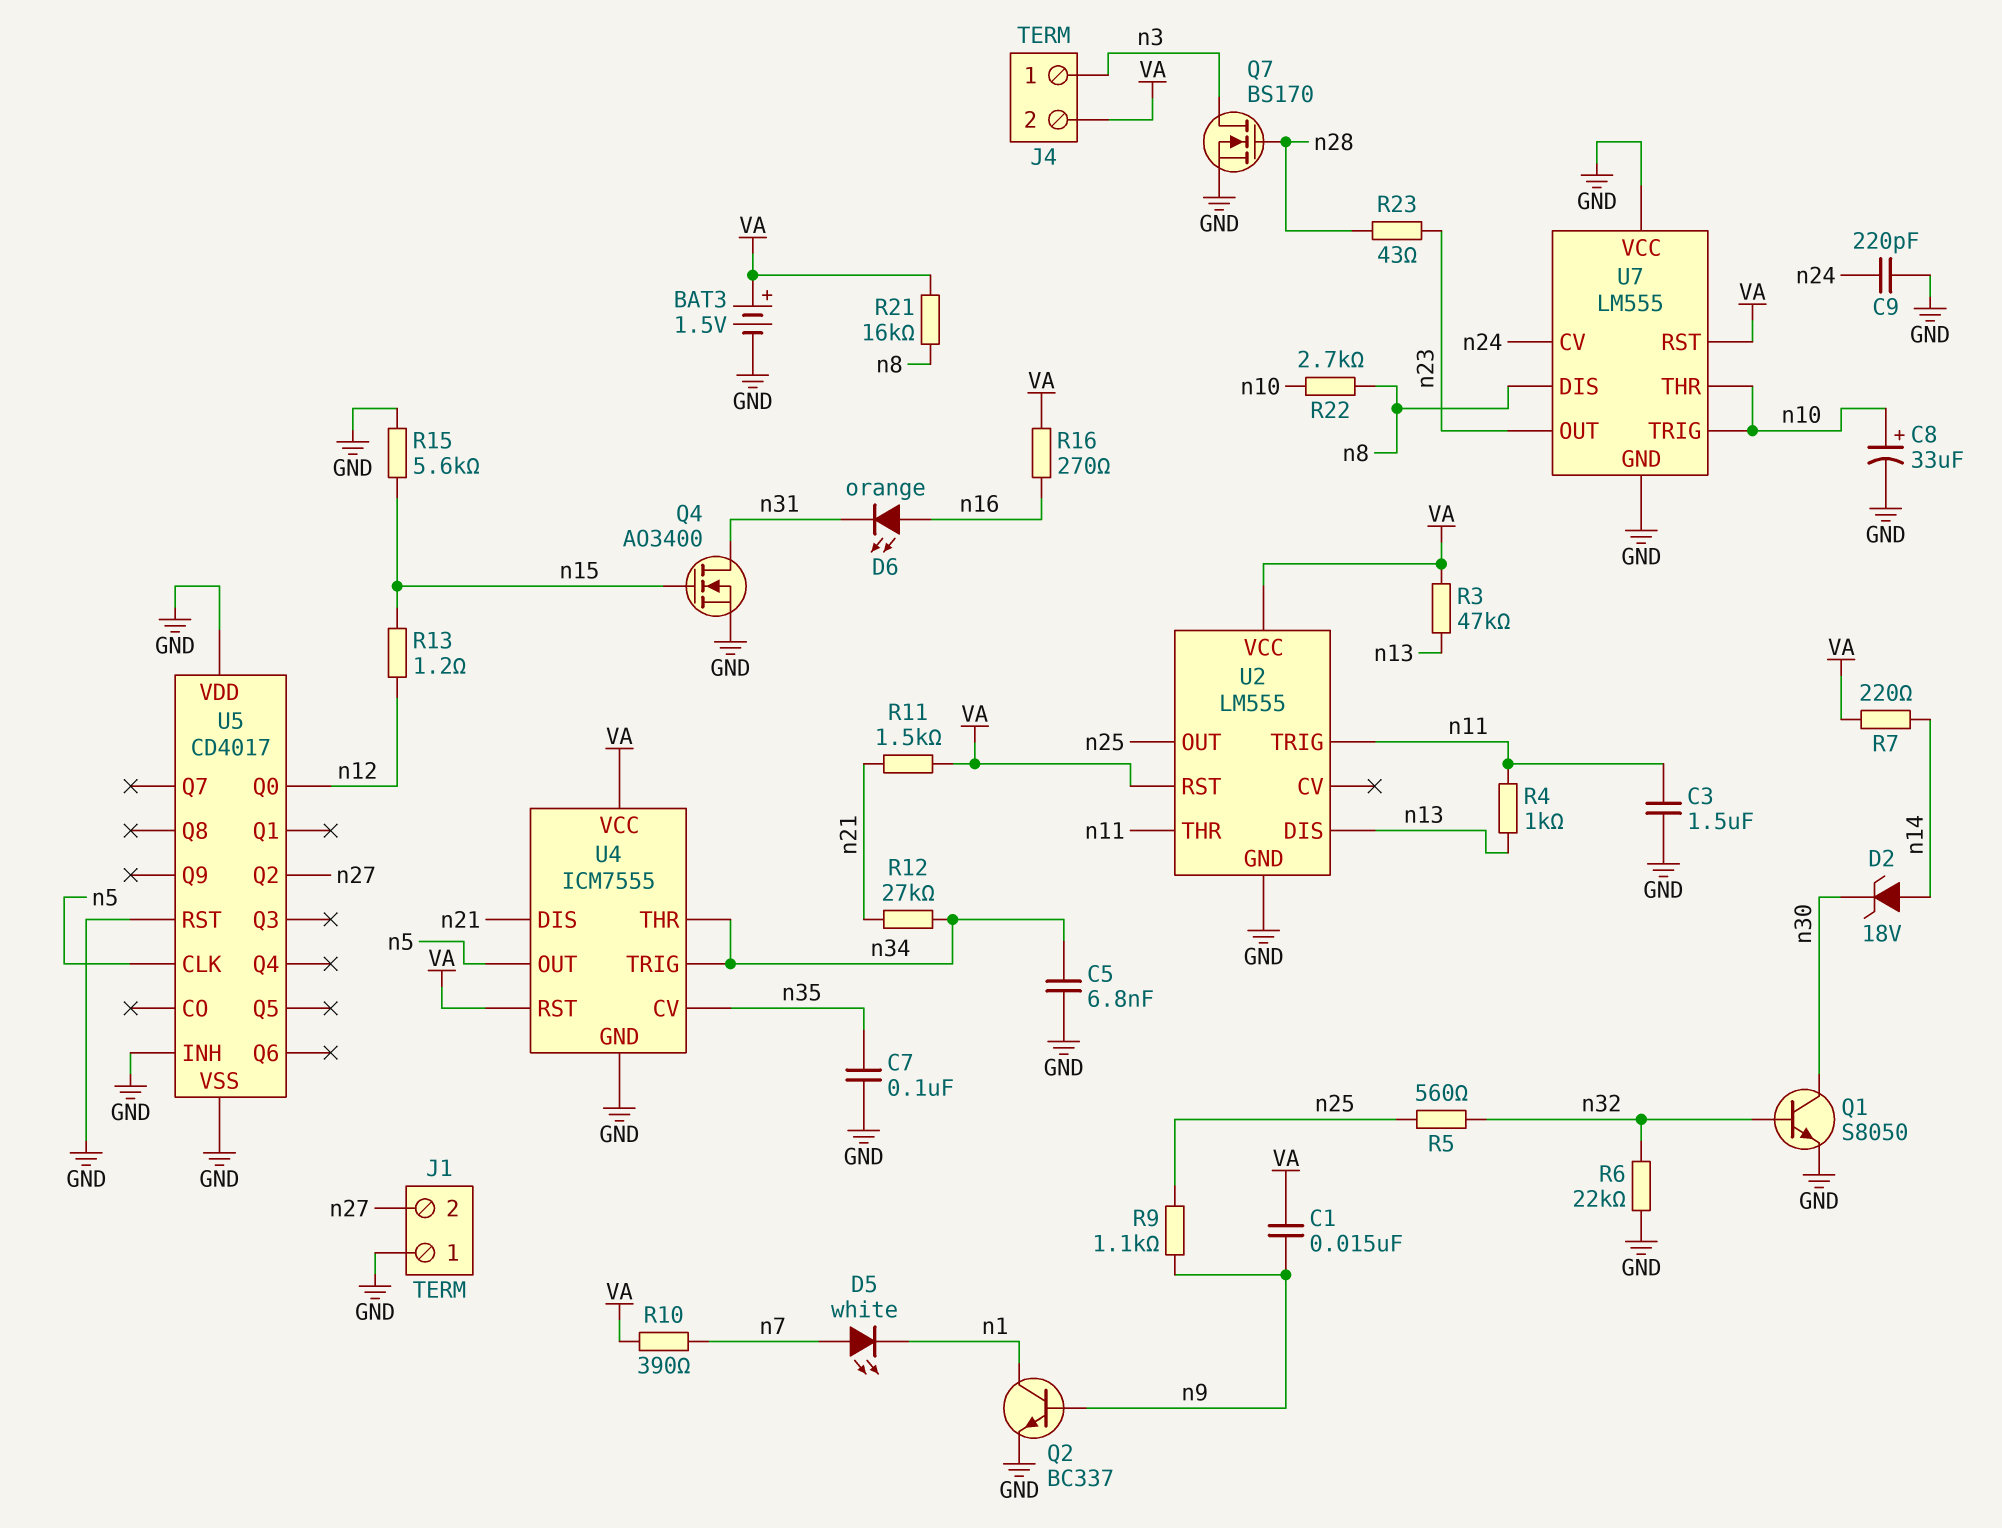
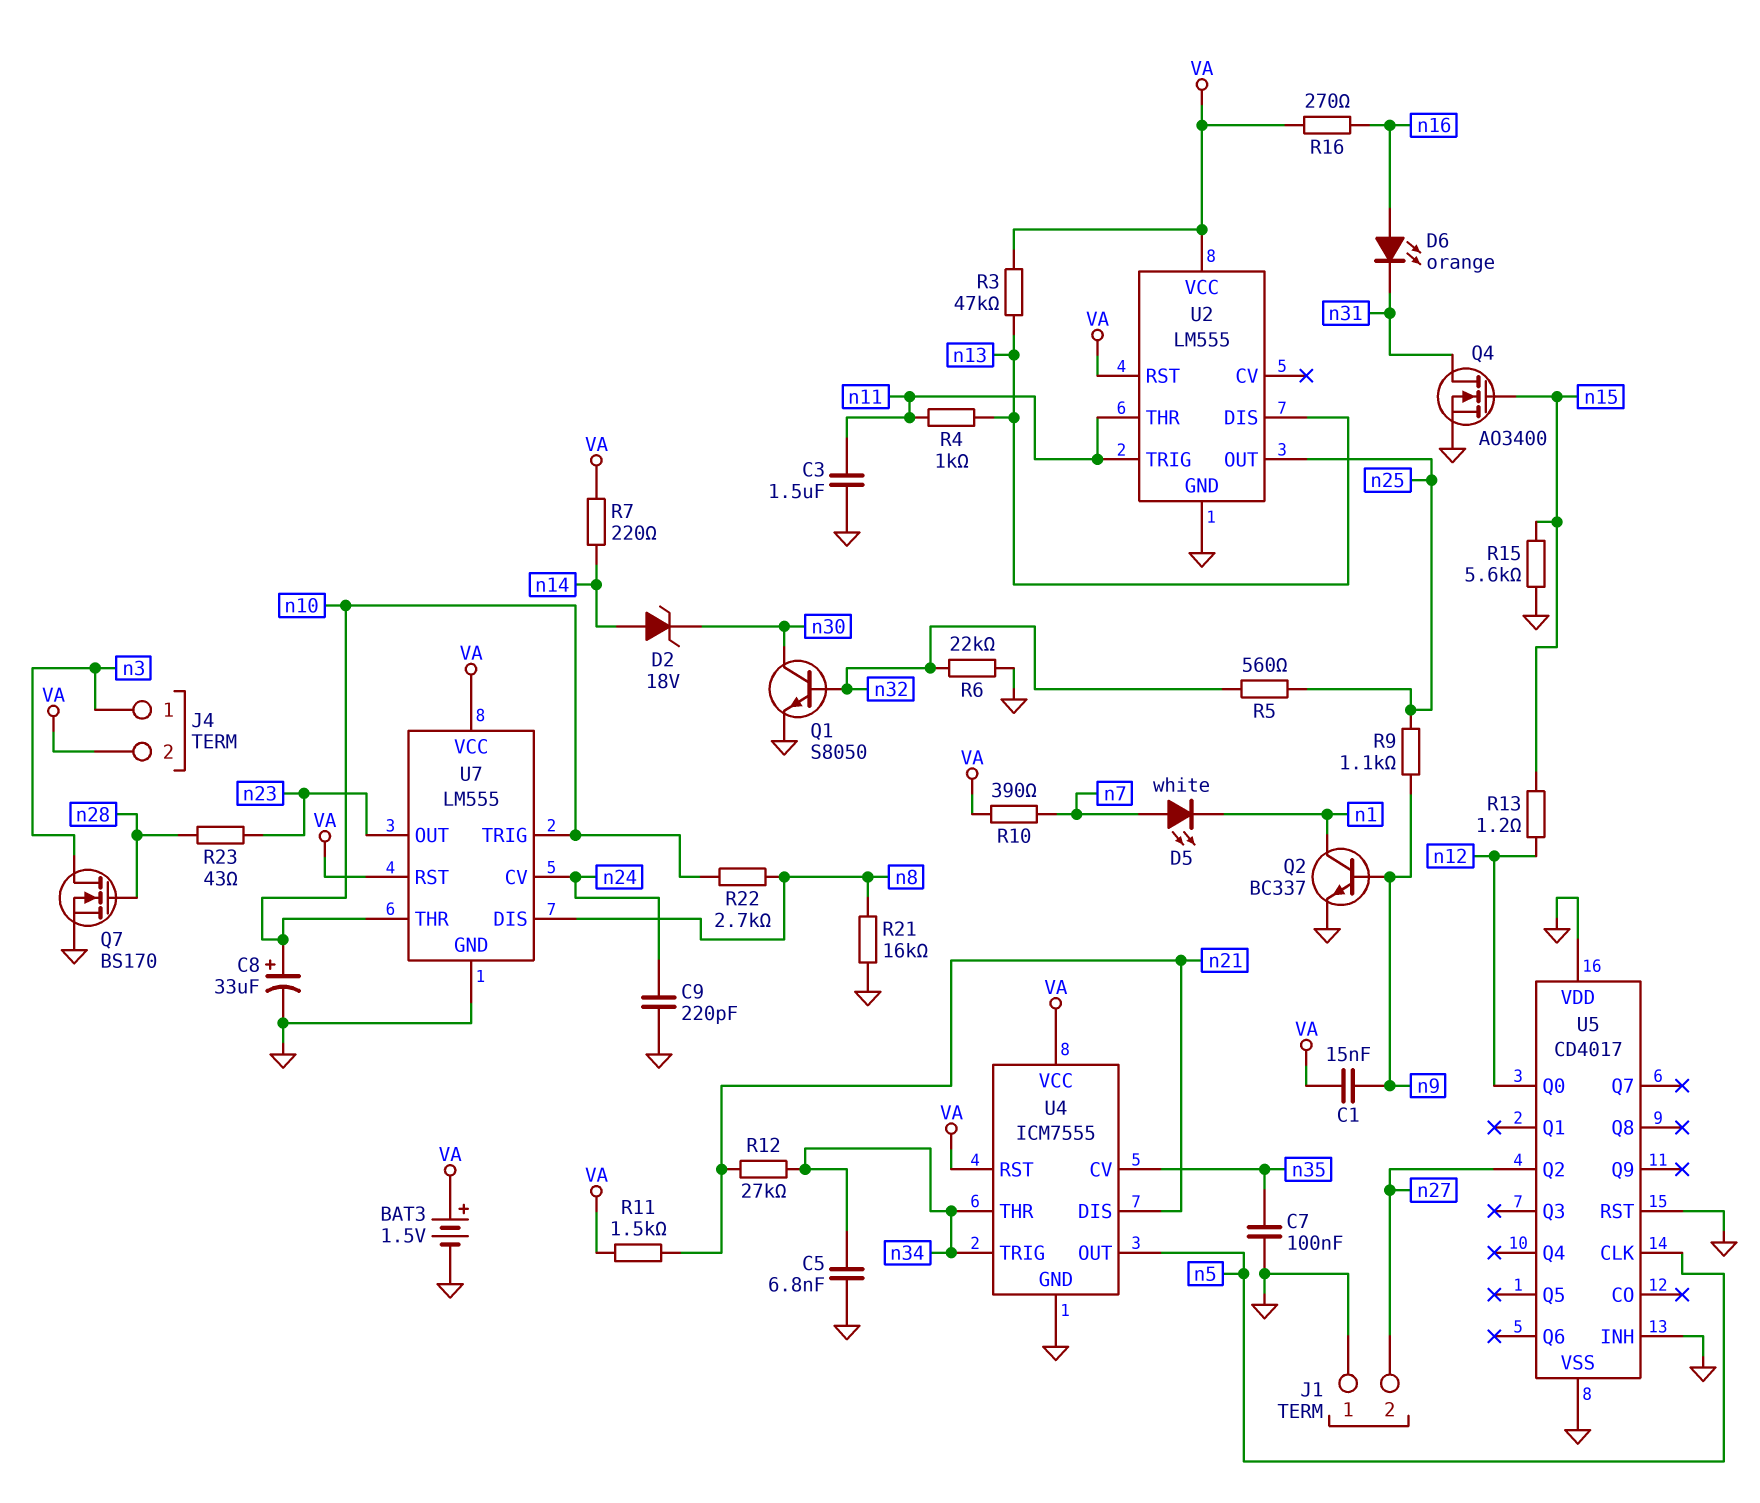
R21: 16k (VA, n8) -> 16k (GND, n8)
U7 pin VCC: GND -> VA

